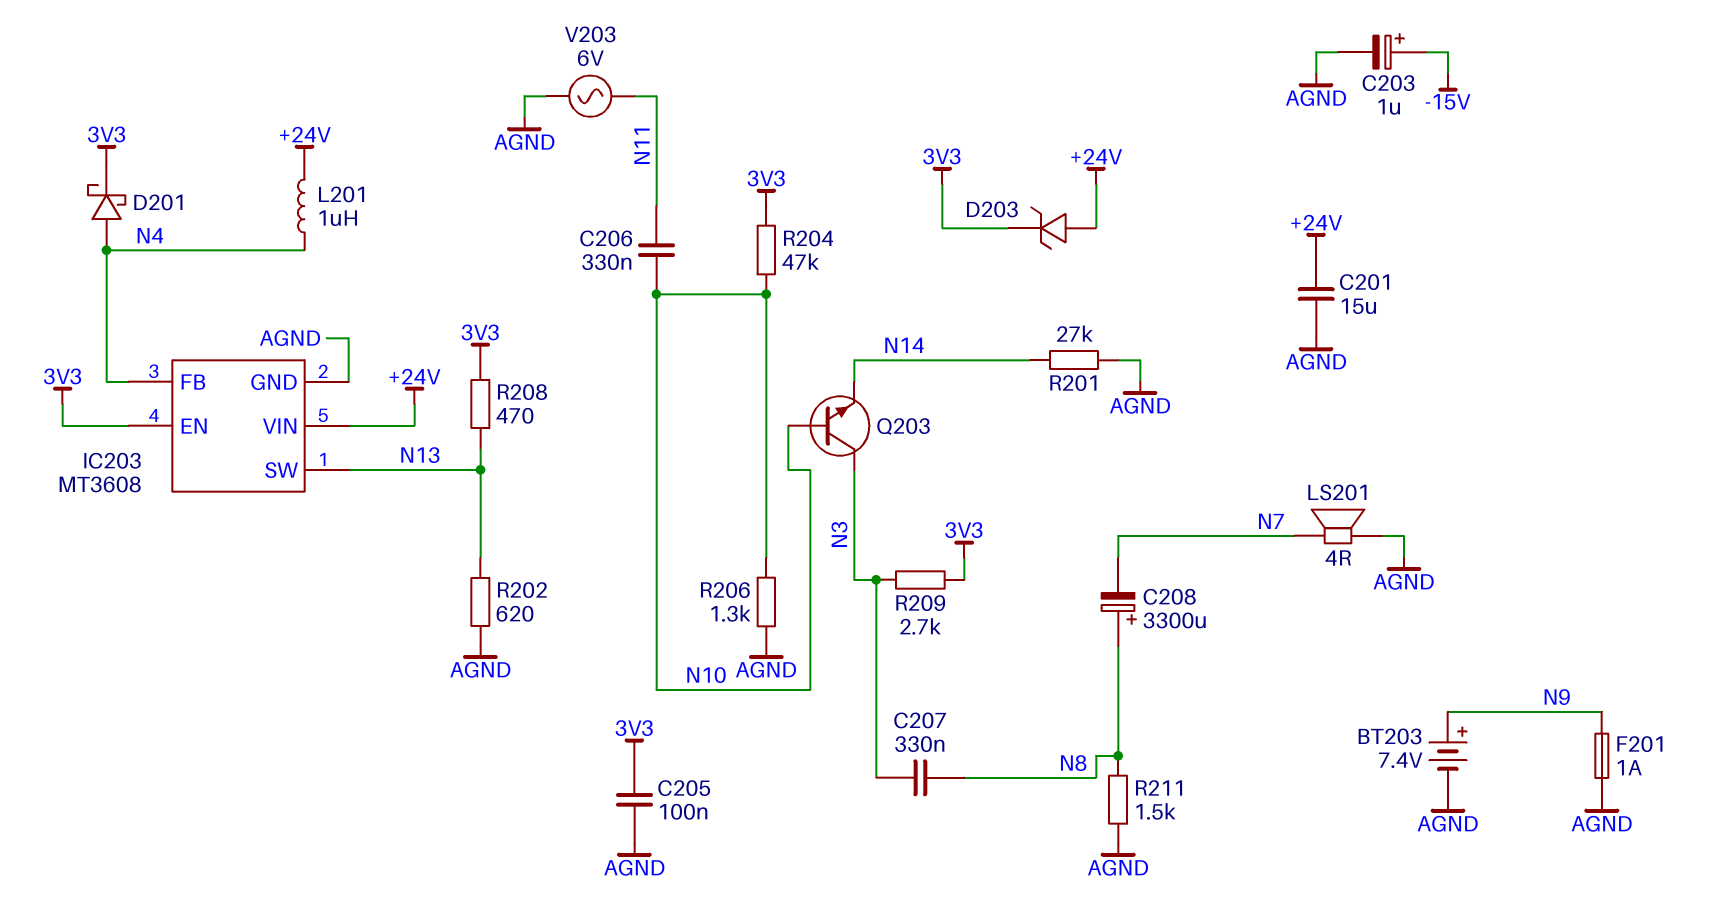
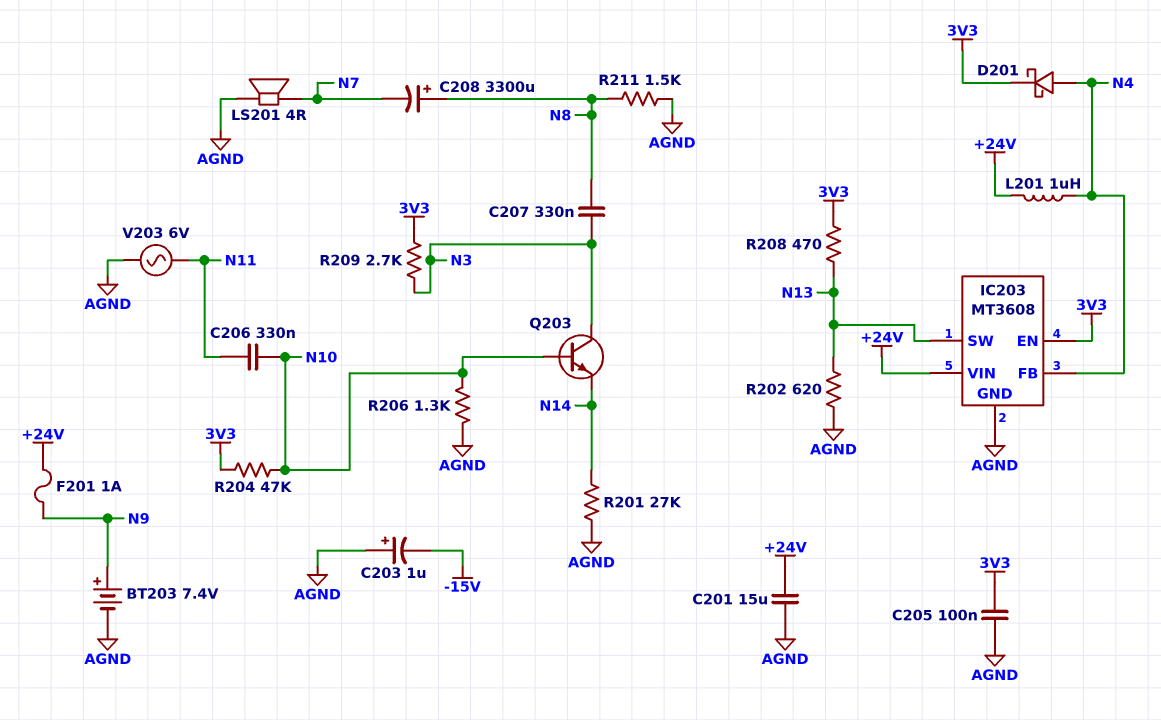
C203: 1uF (plus -15V, minus AGND) -> 1uF (plus AGND, minus -15V)
D203: zener (A +24V, K 3V3) -> none
F201: 1A (AGND, N9) -> 1A (+24V, N9)

